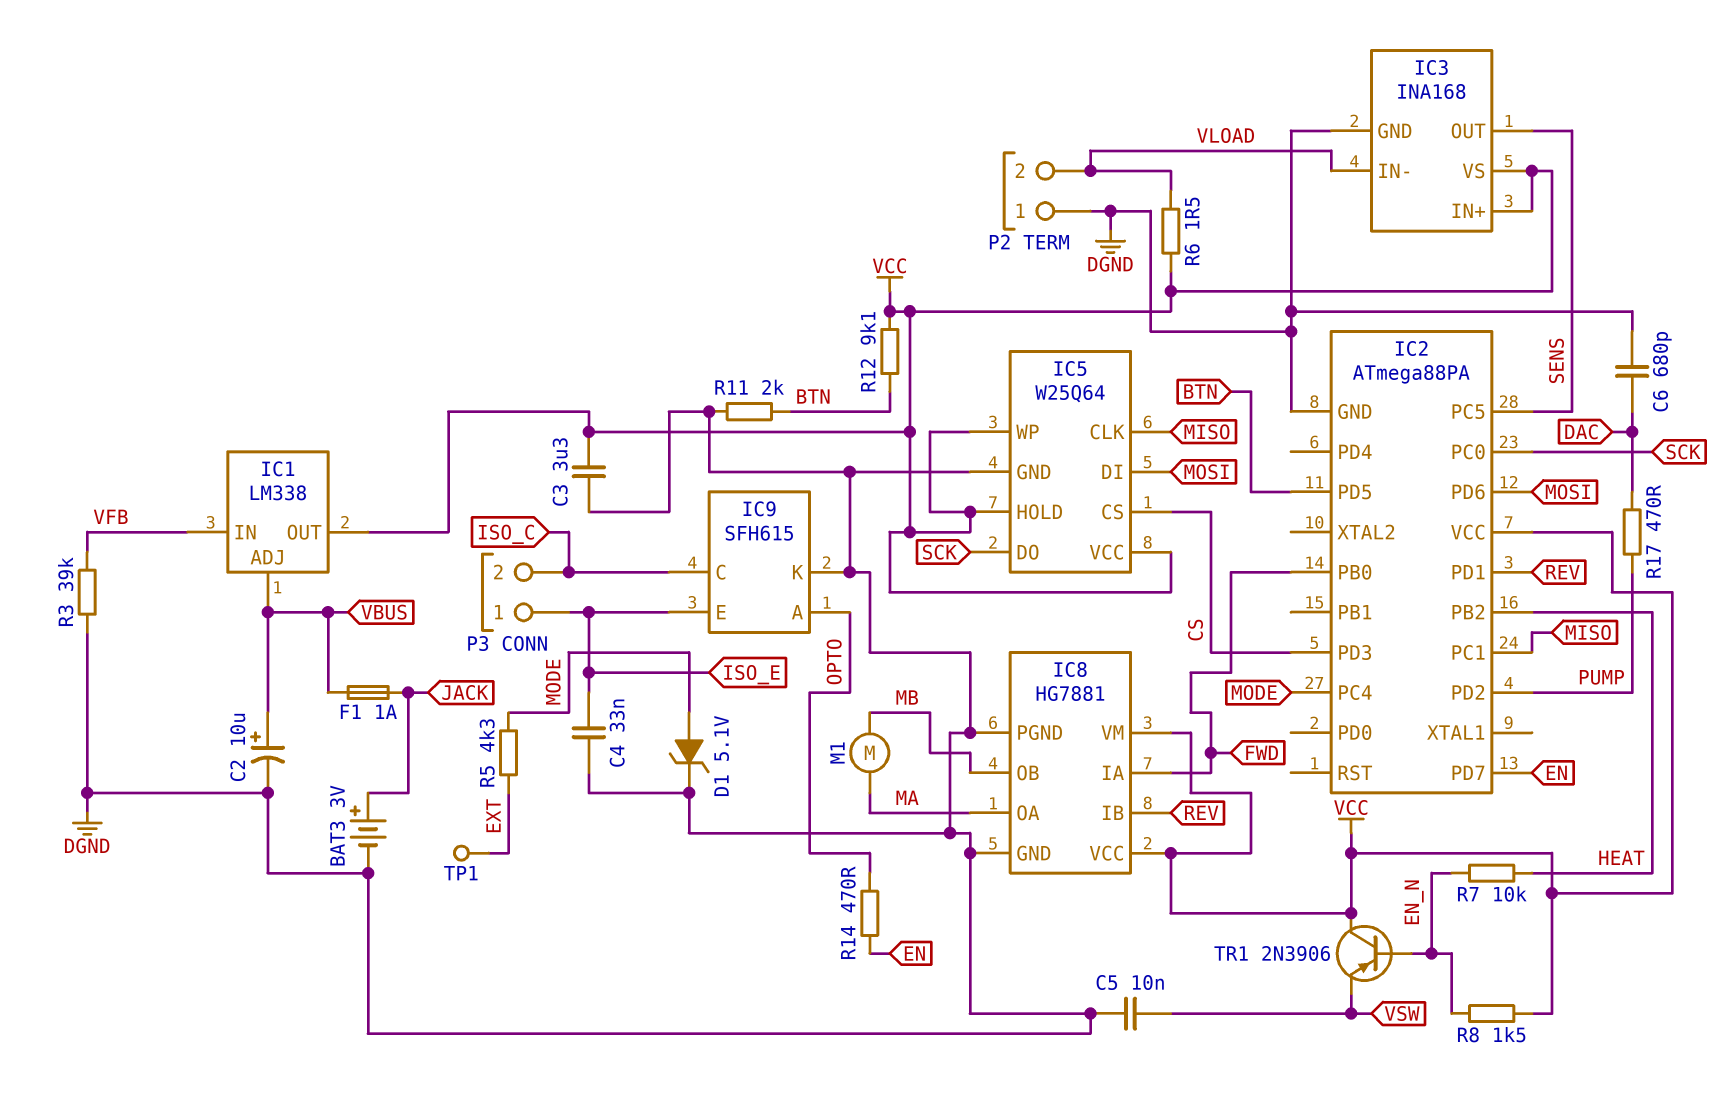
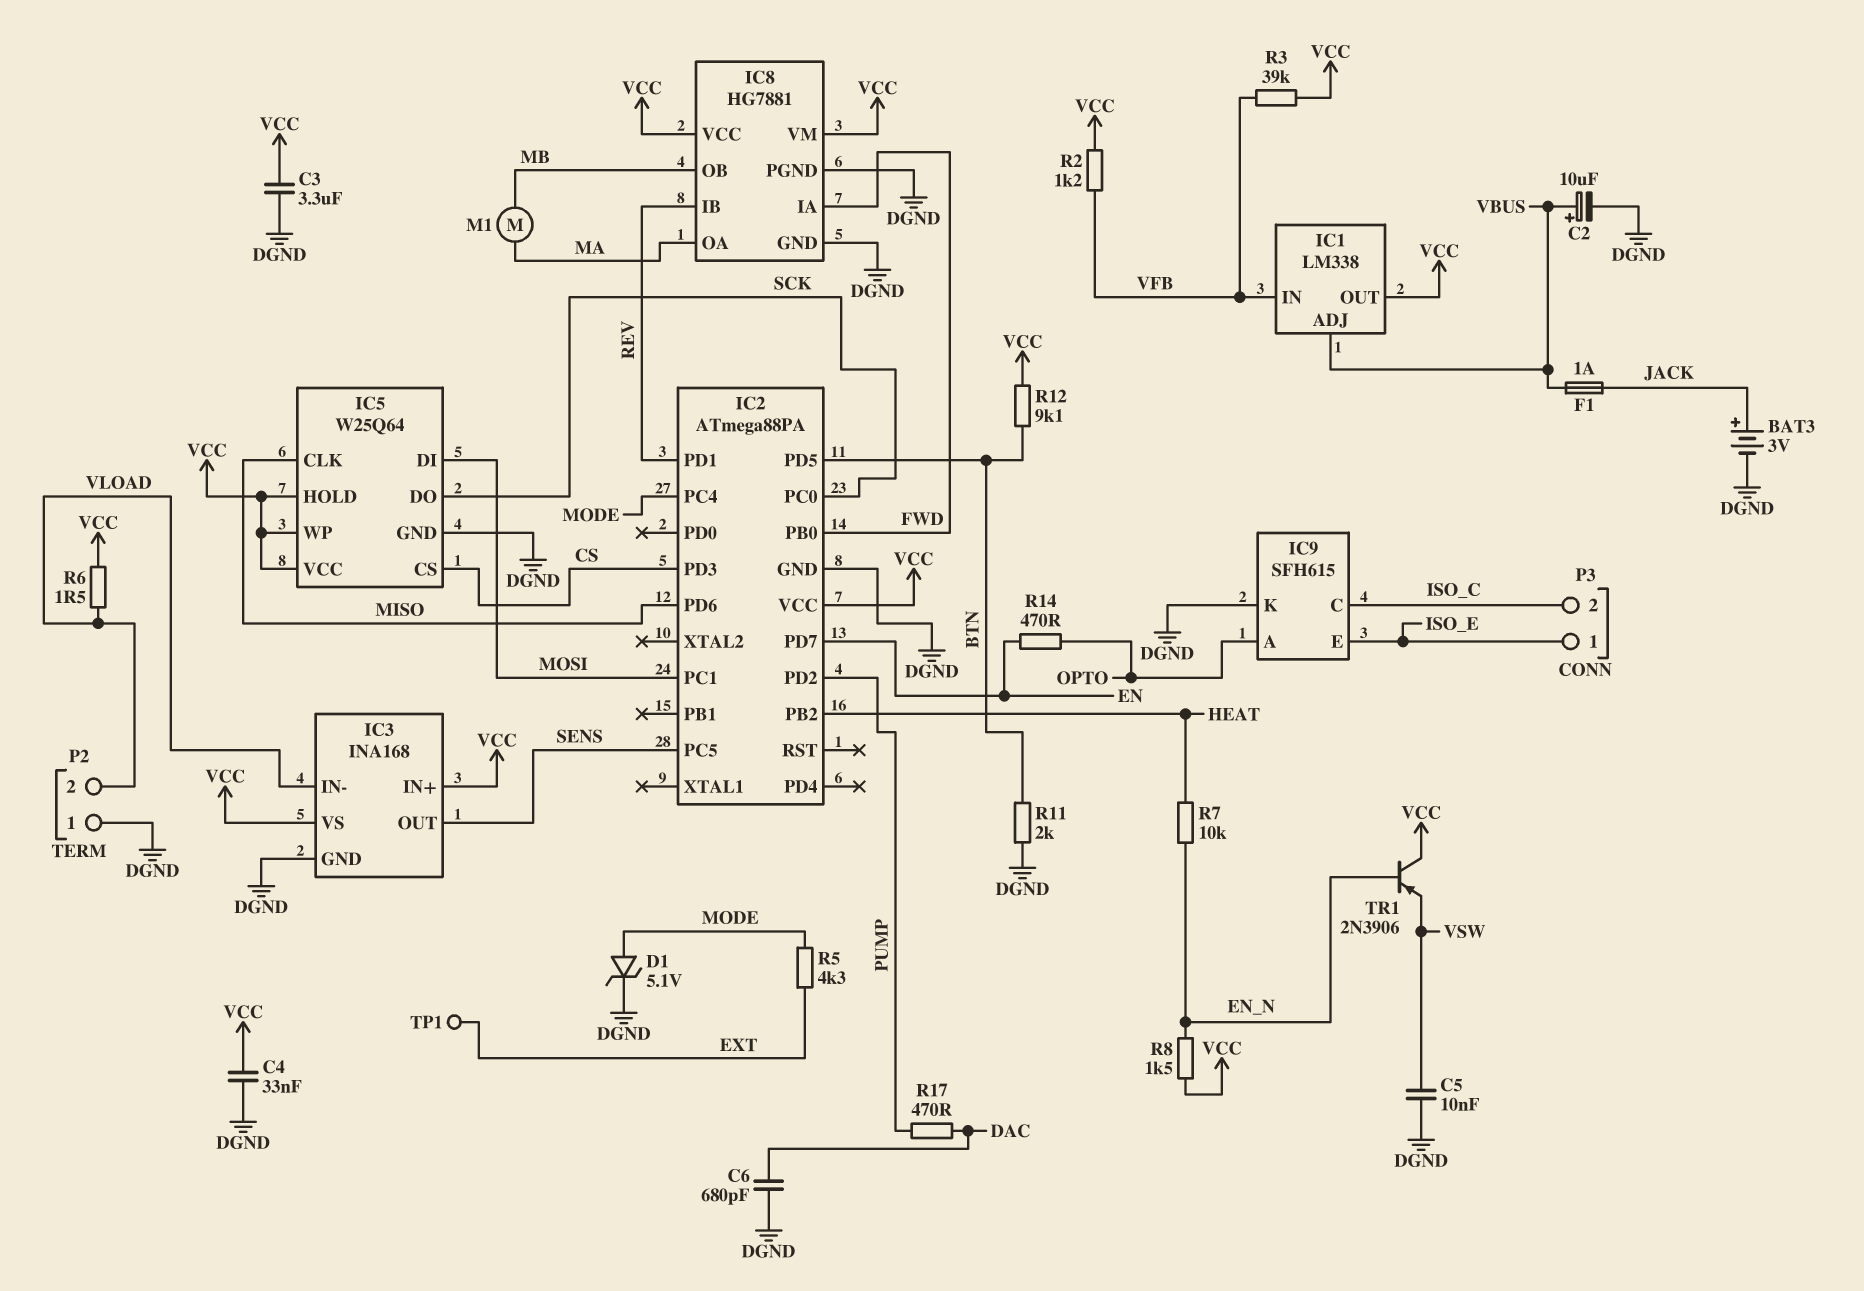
C4: 33nF (DGND, ISO_E) -> 33nF (DGND, VCC)
IC2 pin PC1: MISO -> MOSI
IC2 pin PD6: MOSI -> MISO
R2: none -> 1.2k (VCC, VFB)
R3: 39k (DGND, VFB) -> 39k (VCC, VFB)

